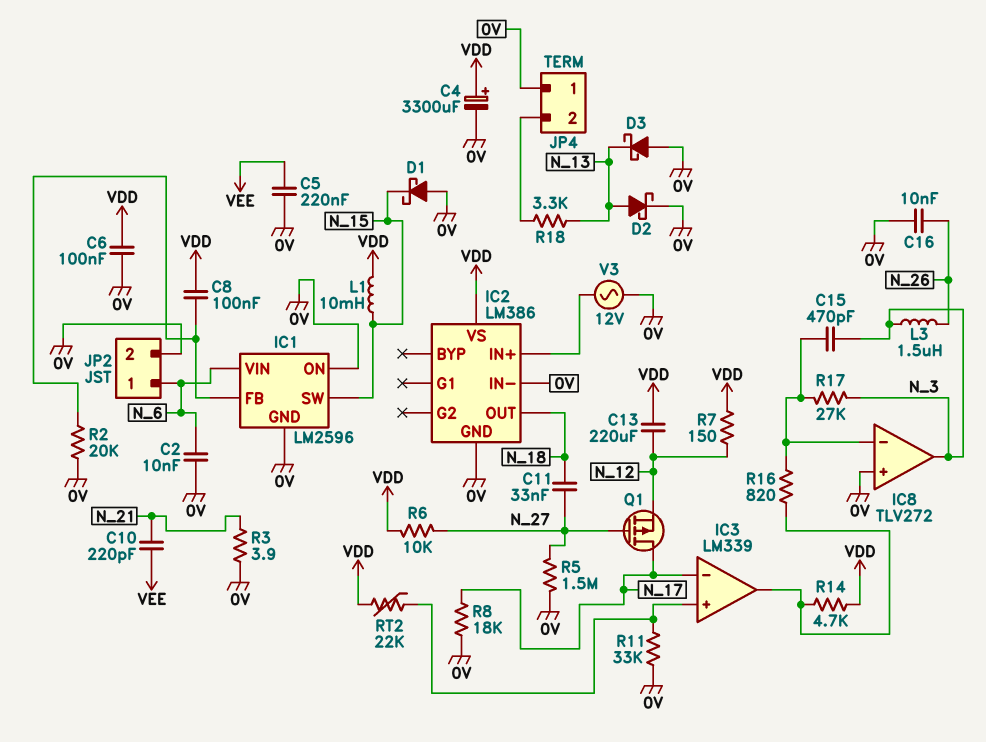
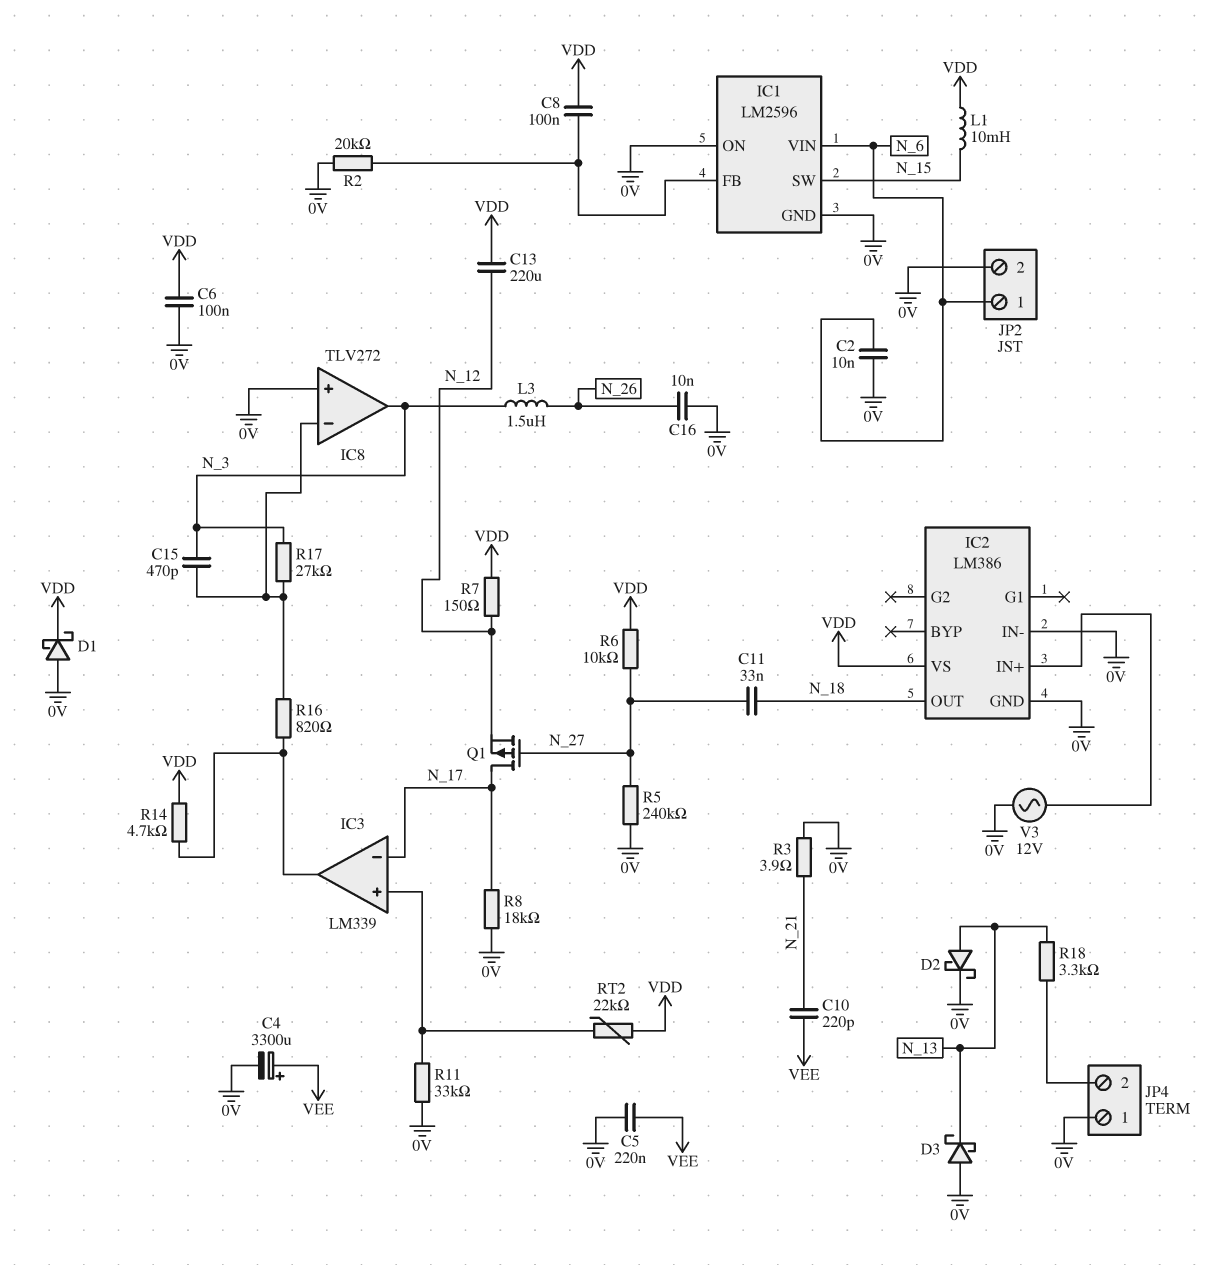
C4: 3300uF (plus VDD, minus 0V) -> 3300uF (plus VEE, minus 0V)
D1: schottky (A 0V, K N_15) -> schottky (A 0V, K VDD)
R5: 1.5M (0V, N_27) -> 240k (0V, N_27)

